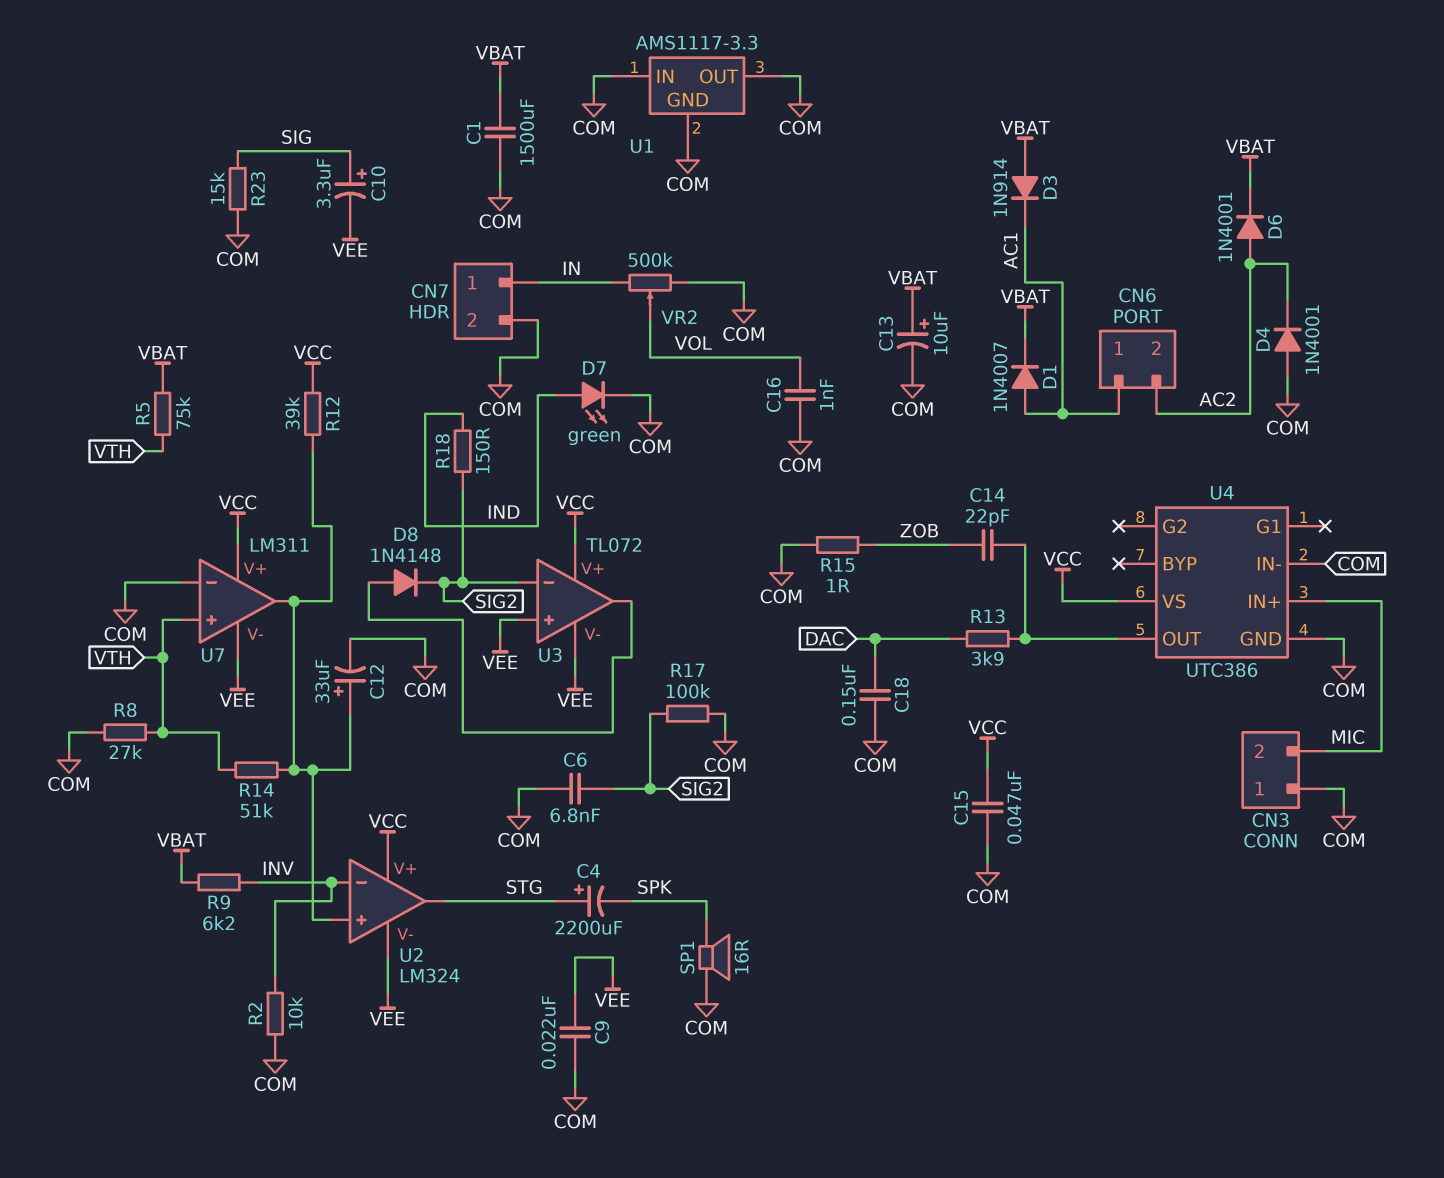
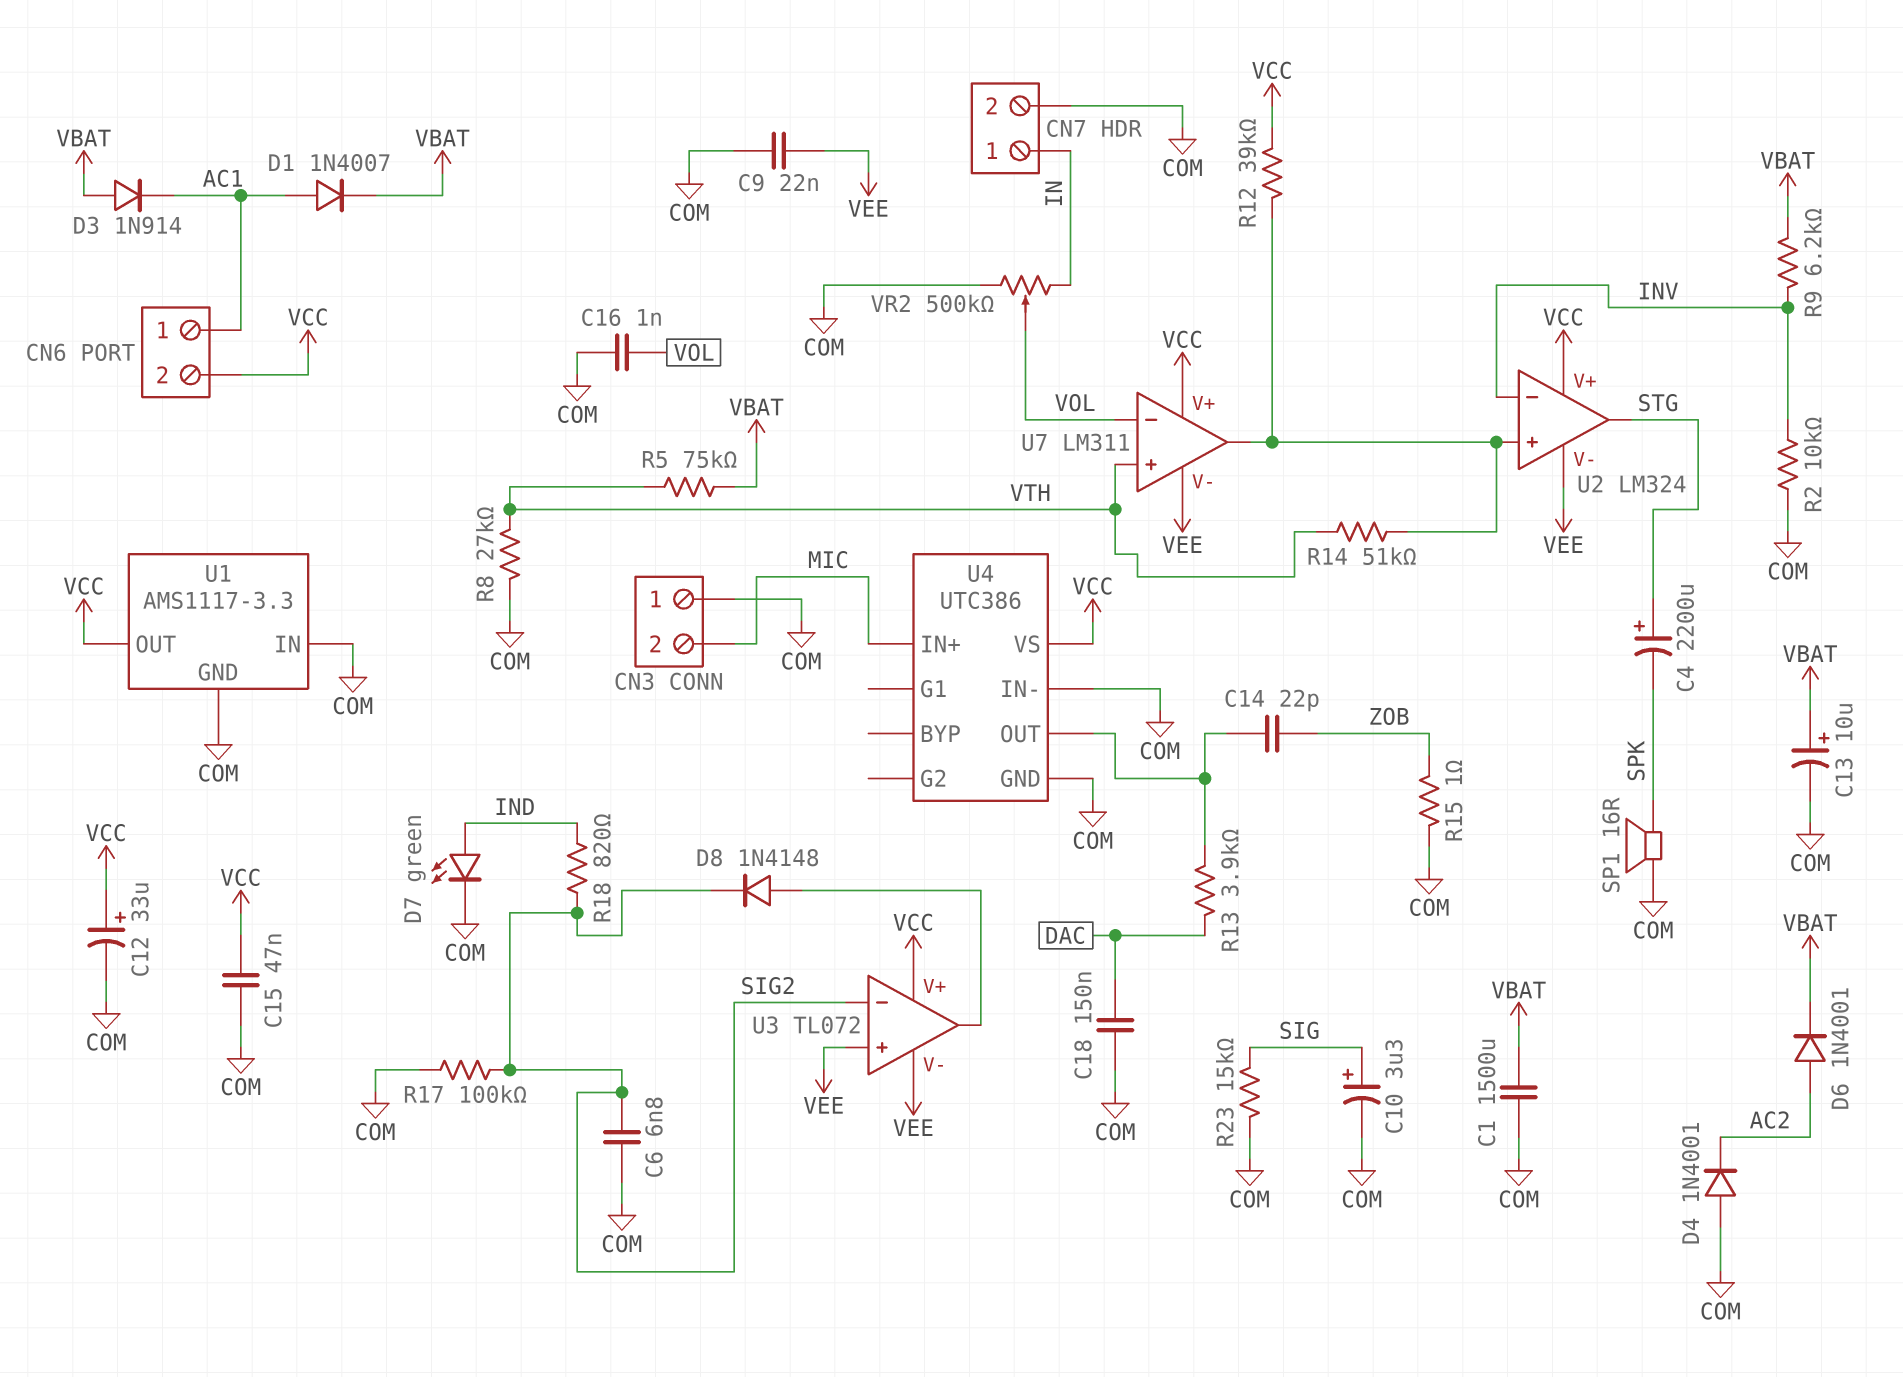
C10: 3.3uF (plus SIG, minus VEE) -> 3.3uF (plus SIG, minus COM)
C12: 33uF (plus U2/in+, minus COM) -> 33uF (plus VCC, minus COM)
CN6 pin 2: AC2 -> VCC
R18: 150 (IND, SIG2) -> 820 (IND, SIG2)
U1 pin OUT: COM -> VCC
U7 pin in-: COM -> VOL

